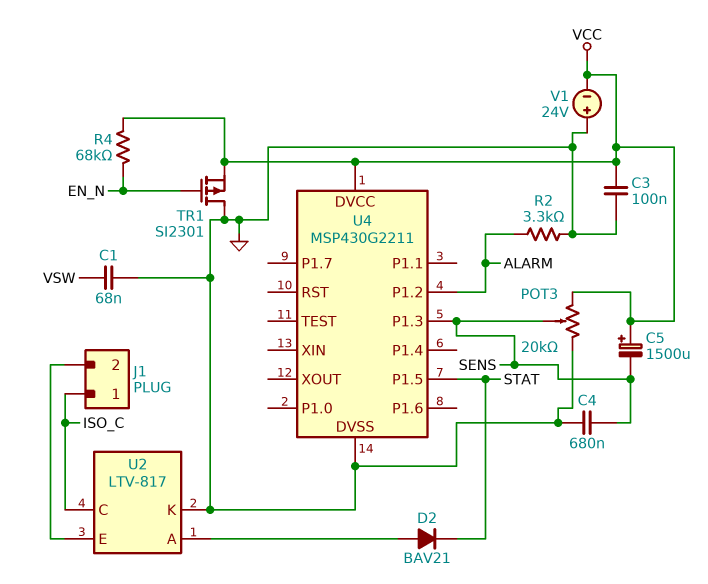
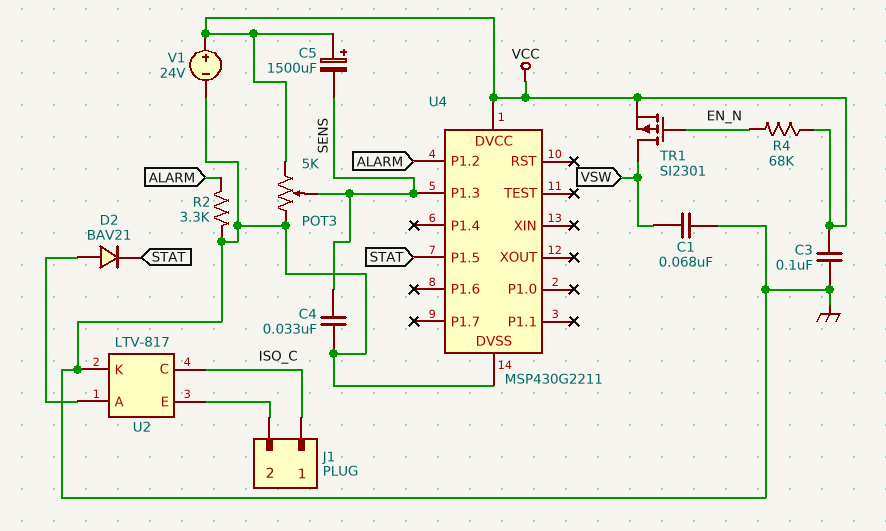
C4: 680nF (GND, SENS) -> 33nF (GND, SENS)
POT3: 20k (GND, VCC, wiper SENS) -> 5k (GND, VCC, wiper SENS)
TR1: PMOS SI2301 (G EN_N, D GND, S VCC) -> PMOS SI2301 (G EN_N, D VSW, S VCC)
V1: 24V (plus GND, minus VCC) -> 24V (plus VCC, minus GND)

